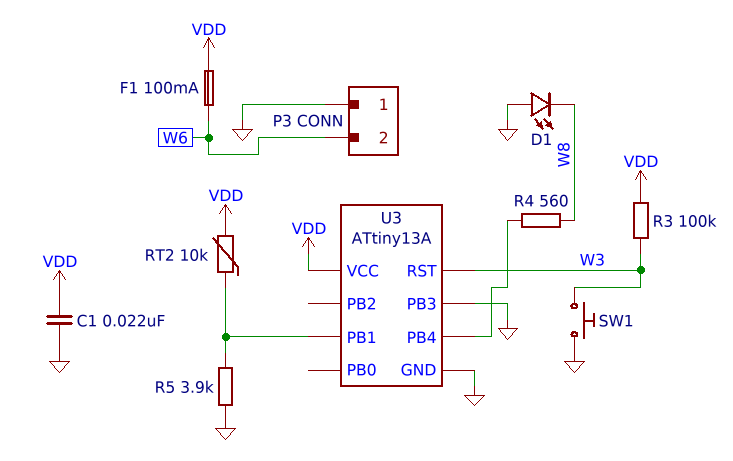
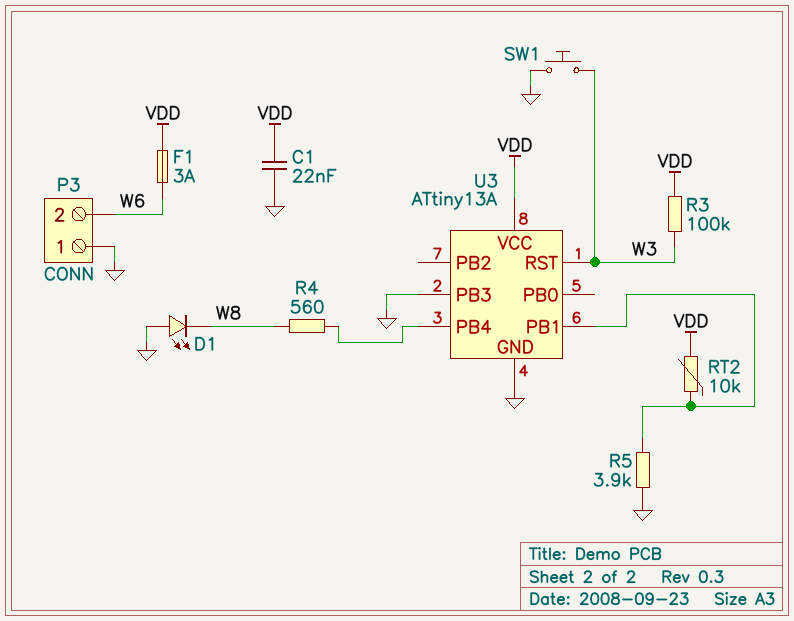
F1: 100mA (VDD, W6) -> 3A (VDD, W6)

